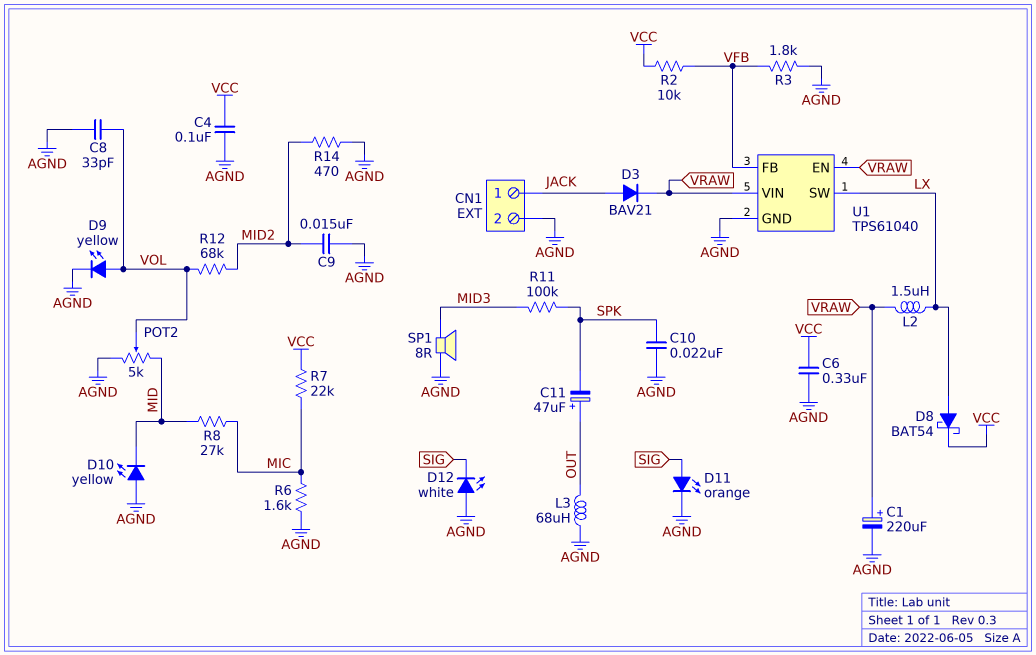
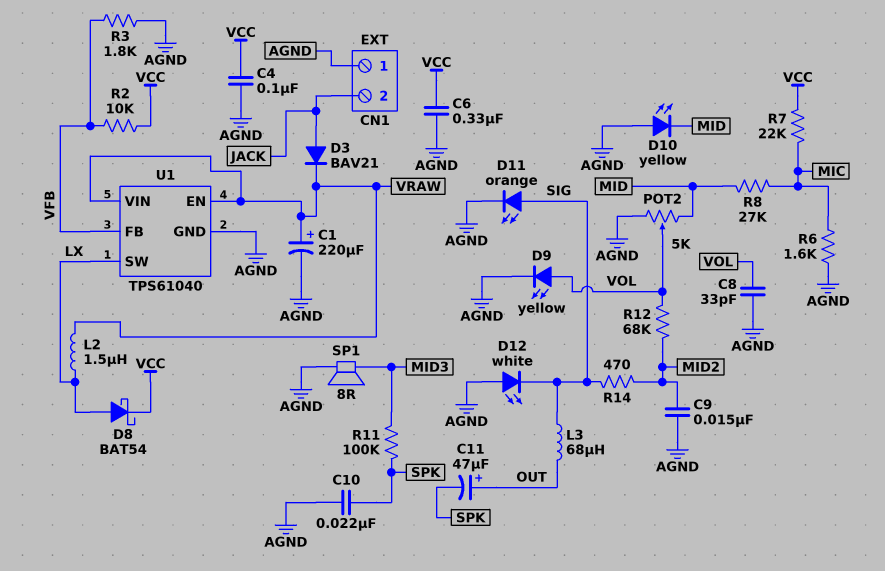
CN1 pin 1: JACK -> AGND
CN1 pin 2: AGND -> JACK
L3: 68uH (AGND, OUT) -> 68uH (OUT, SIG)
R14: 470 (AGND, MID2) -> 470 (MID2, SIG)

